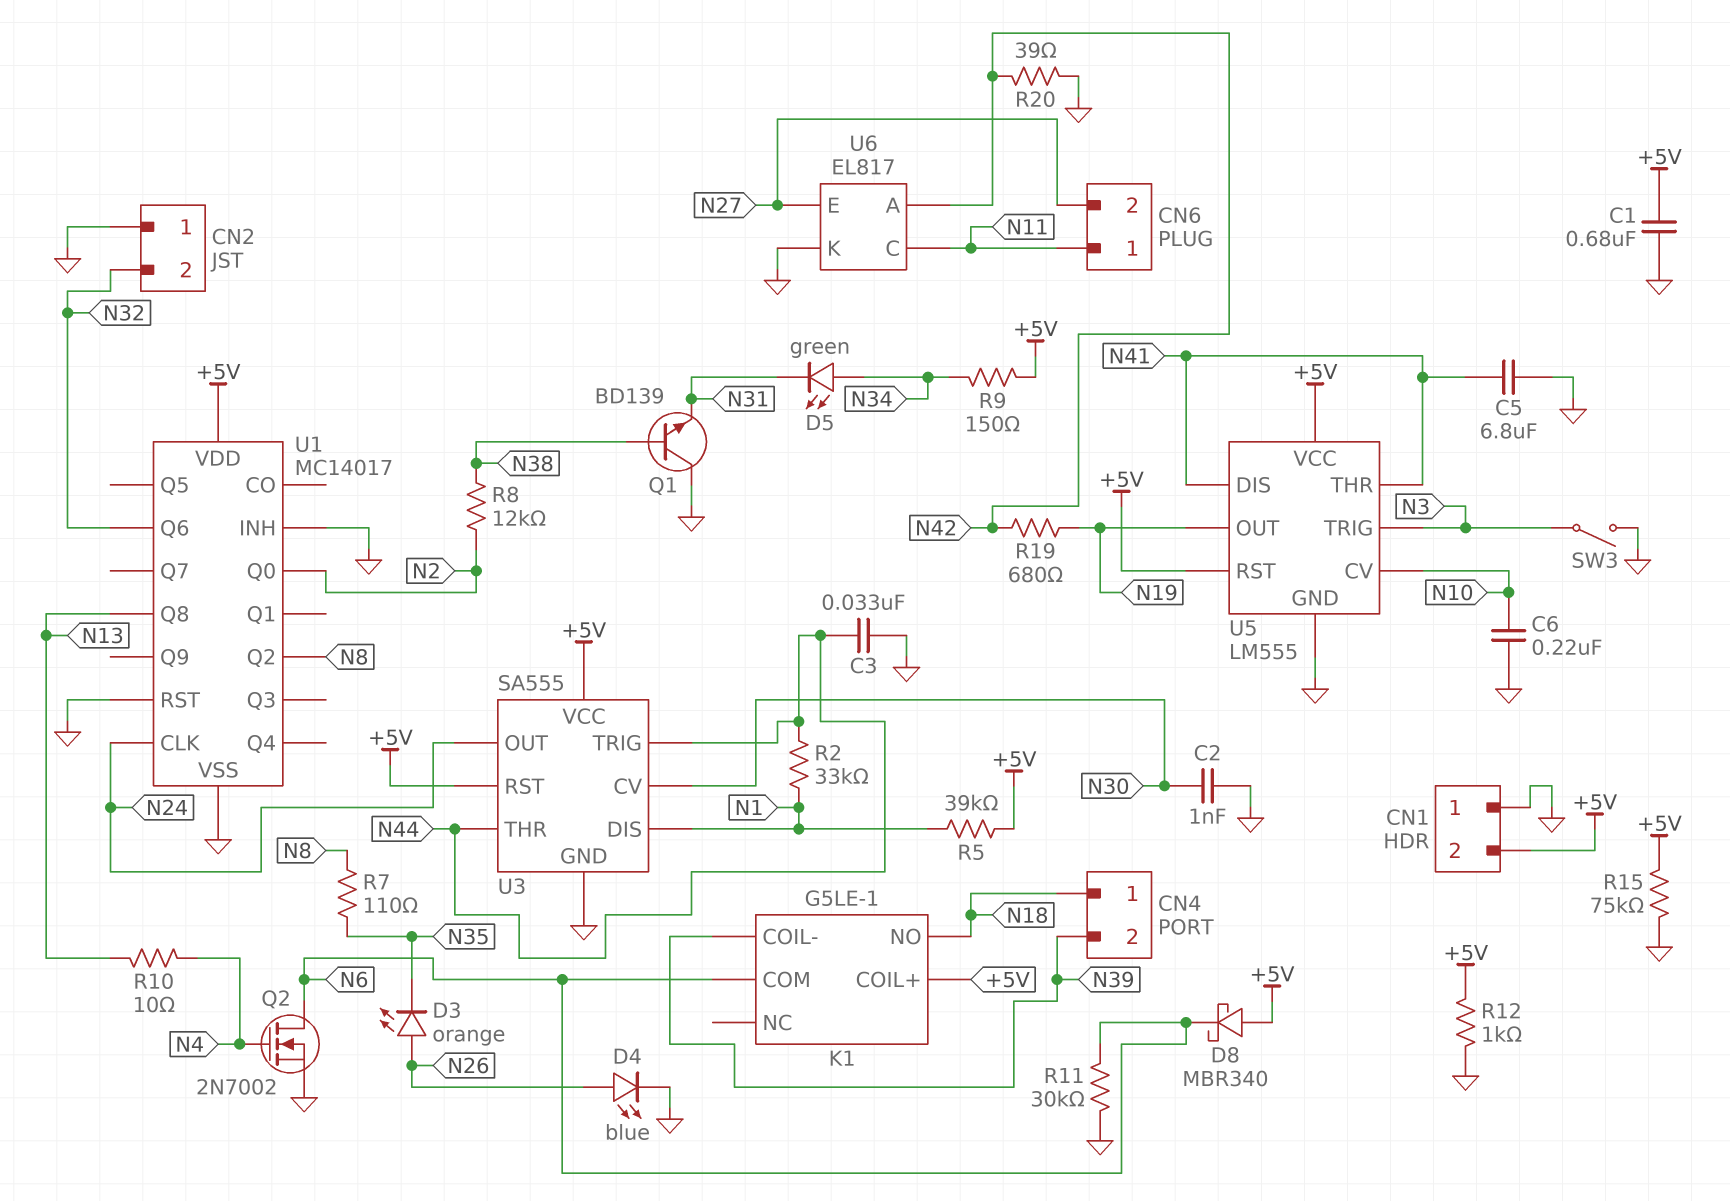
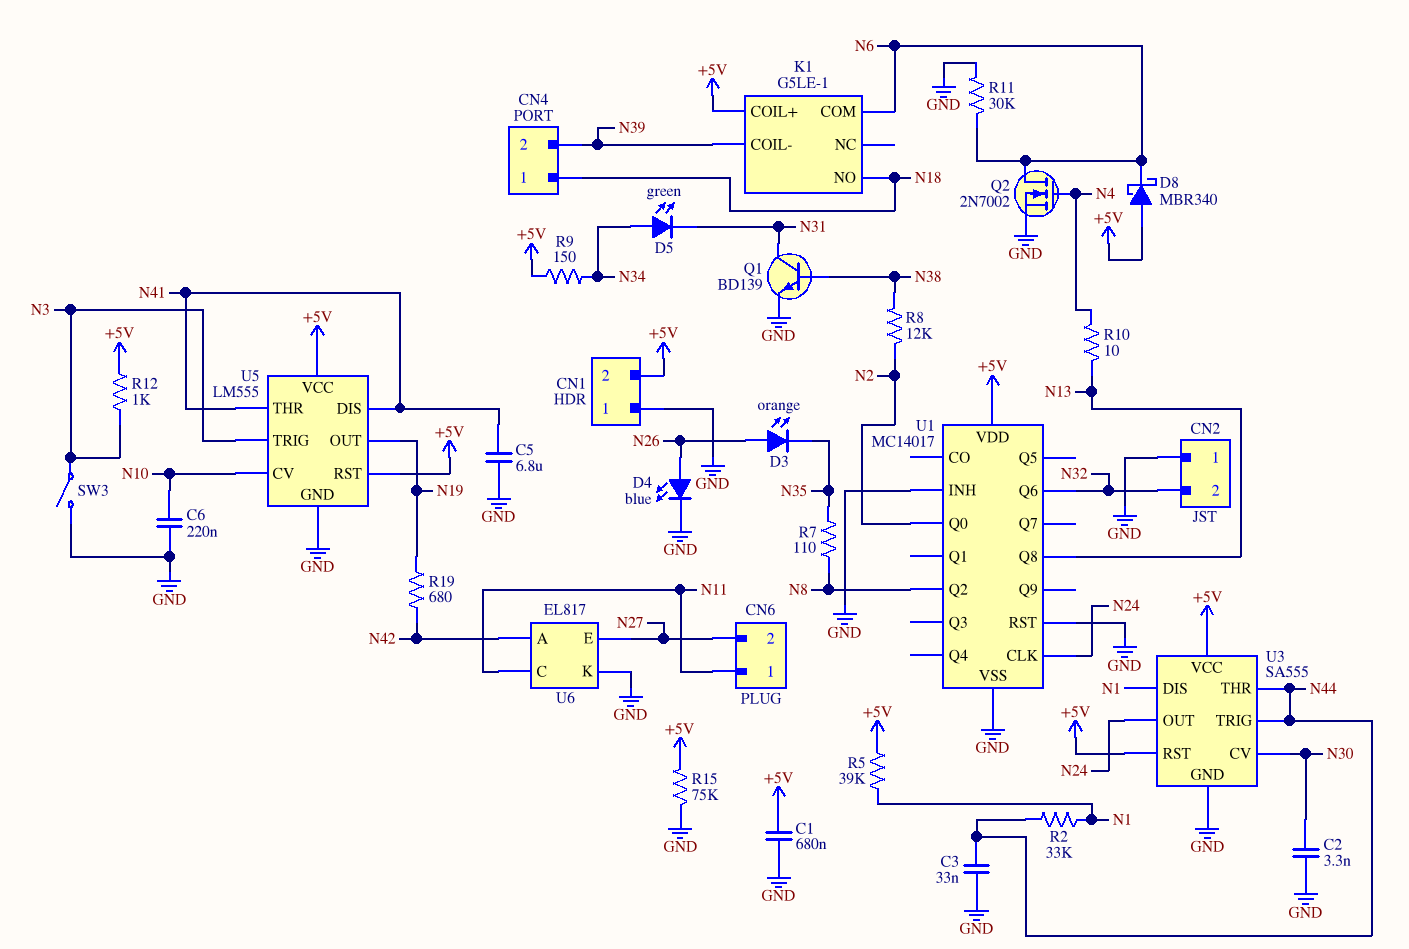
C2: 1nF (GND, N30) -> 3.3nF (GND, N30)
Q1: NPN BD139 (B N38, C GND, E N31) -> NPN BD139 (B N38, C N31, E GND)
R12: 1k (+5V, GND) -> 1k (+5V, N3)
R20: 39 (GND, N42) -> none

